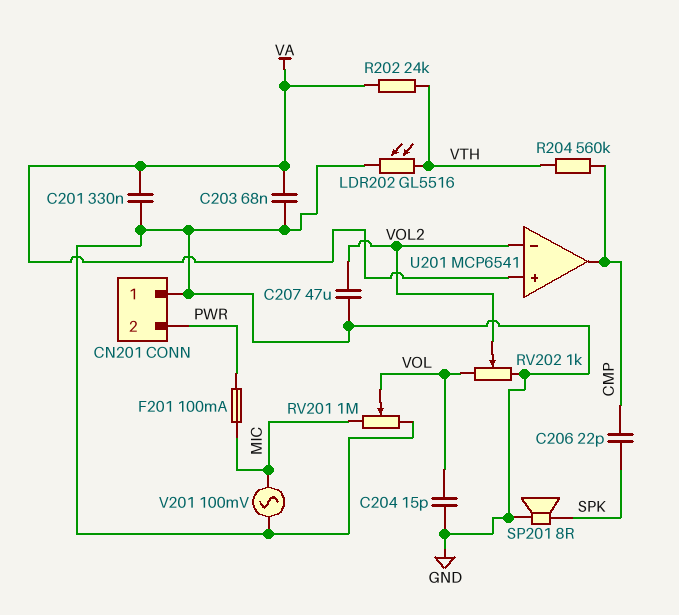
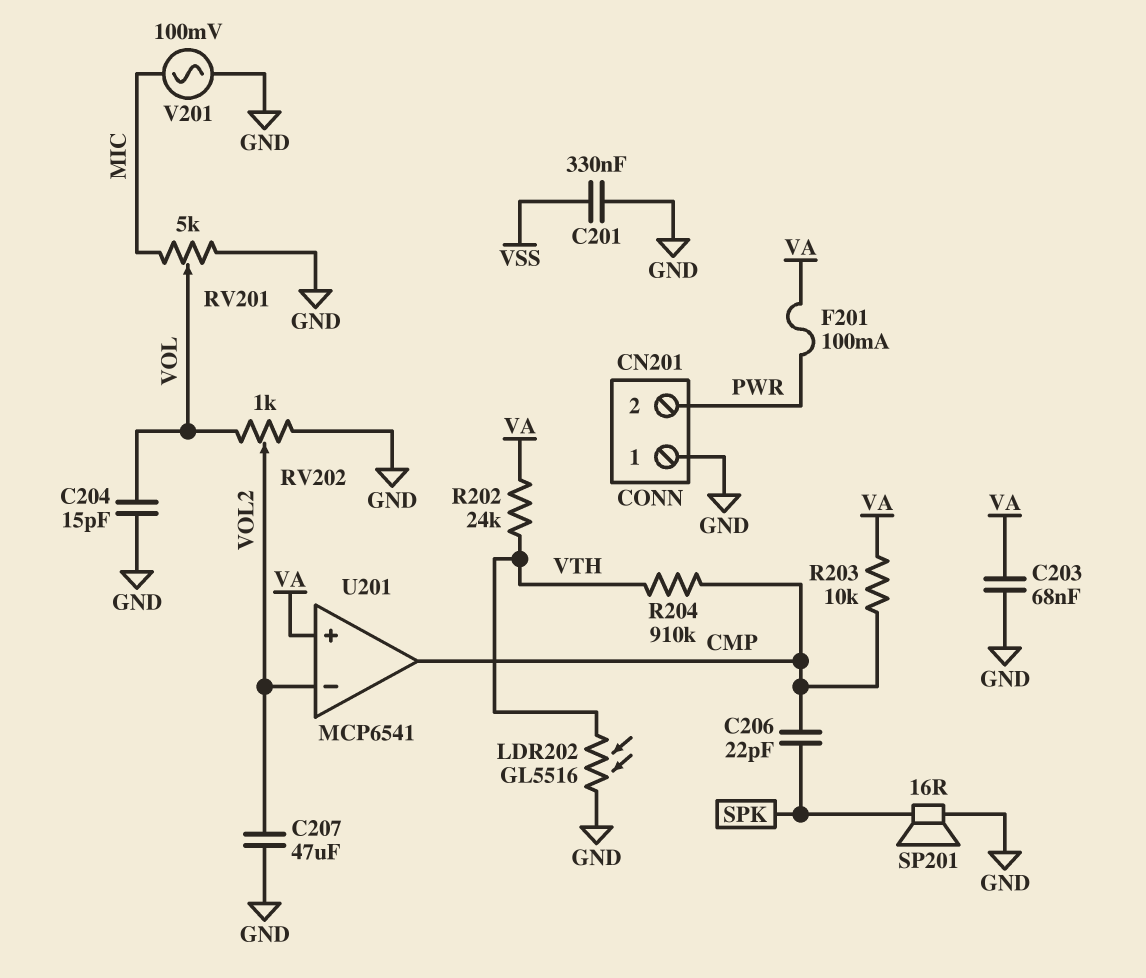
C201: 330nF (GND, VA) -> 330nF (GND, VSS)
F201: 100mA (MIC, PWR) -> 100mA (PWR, VA)
R203: none -> 10k (CMP, VA)
R204: 560k (CMP, VTH) -> 910k (CMP, VTH)
RV201: 1M (GND, MIC, wiper VOL) -> 5k (GND, MIC, wiper VOL)
SP201: speaker 8R (GND, SPK) -> speaker 16R (GND, SPK)

